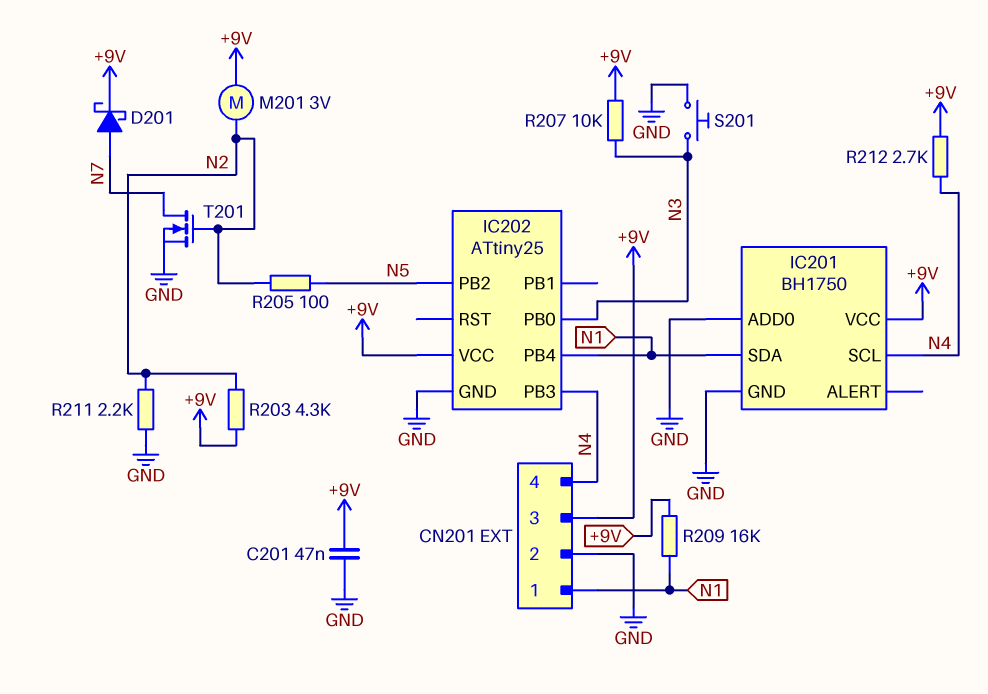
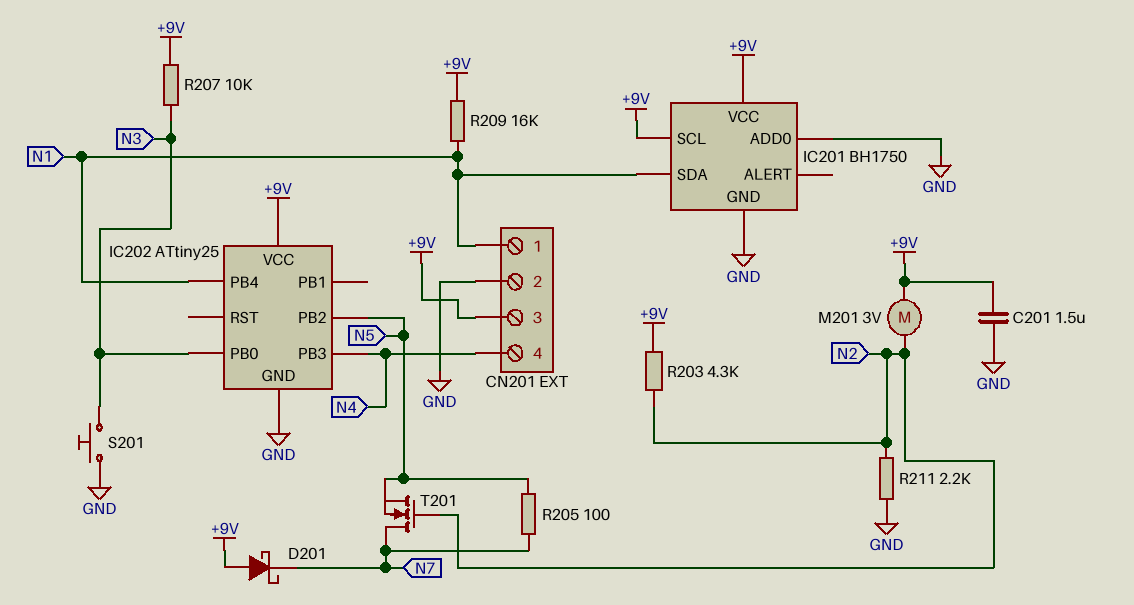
C201: 47nF (+9V, GND) -> 1.5uF (+9V, GND)
D201: schottky (A N7, K +9V) -> schottky (A +9V, K N7)
IC201 pin SCL: N4 -> +9V
R205: 100 (N2, N5) -> 100 (N5, N7)
R212: 2.7k (+9V, N4) -> none
T201: NMOS (G N2, D N7, S GND) -> NMOS (G N2, D N7, S N5)

